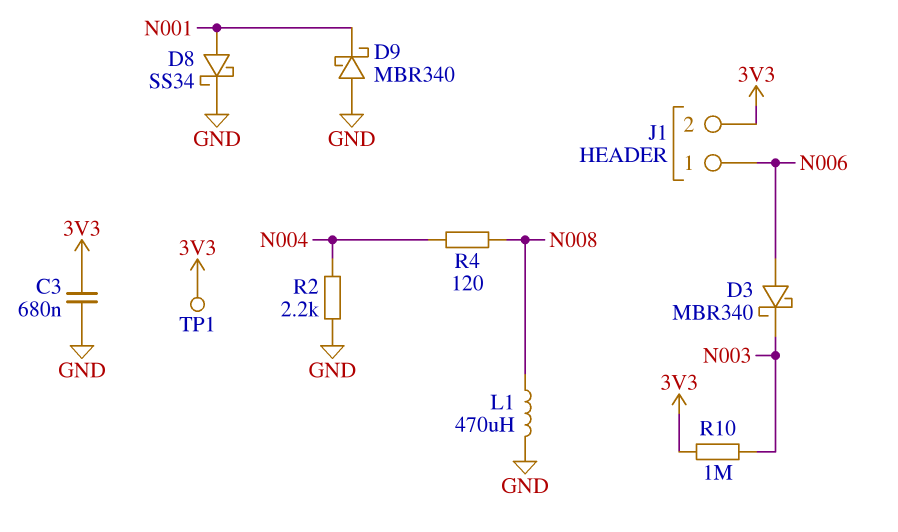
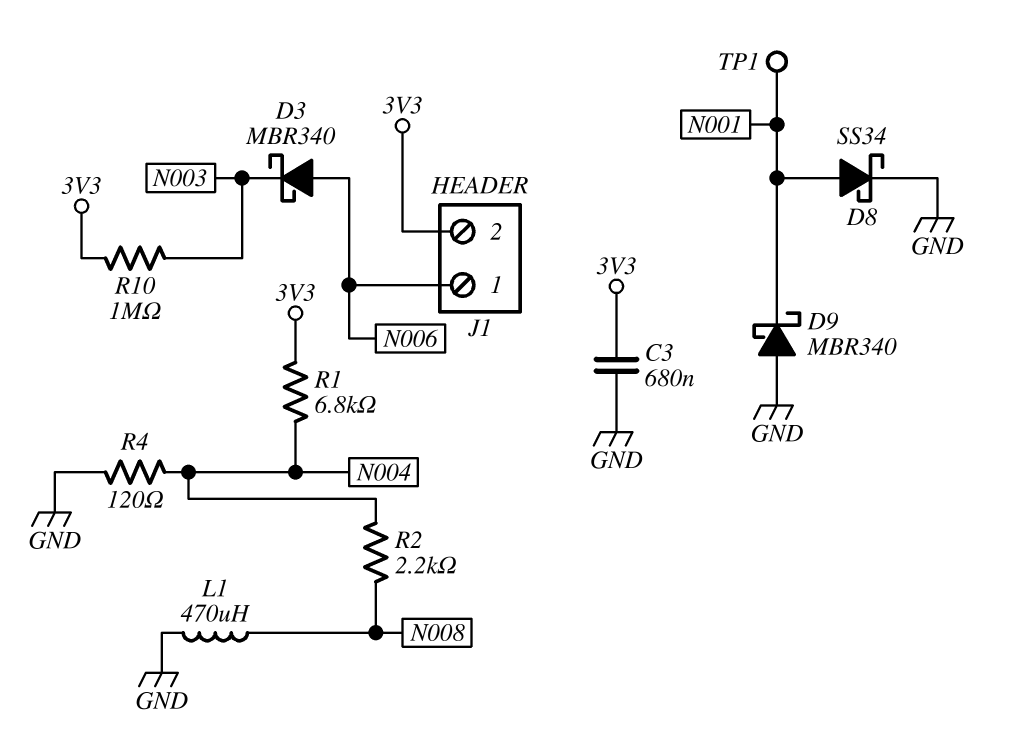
R1: none -> 6.8k (3V3, N004)
R2: 2.2k (GND, N004) -> 2.2k (N004, N008)
R4: 120 (N004, N008) -> 120 (GND, N004)
TP1: test point (3V3) -> test point (N001)

